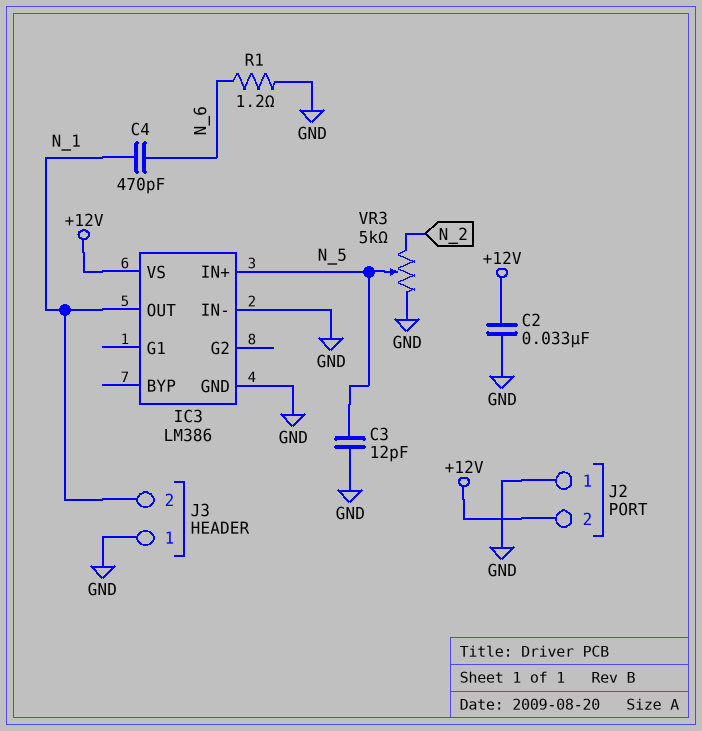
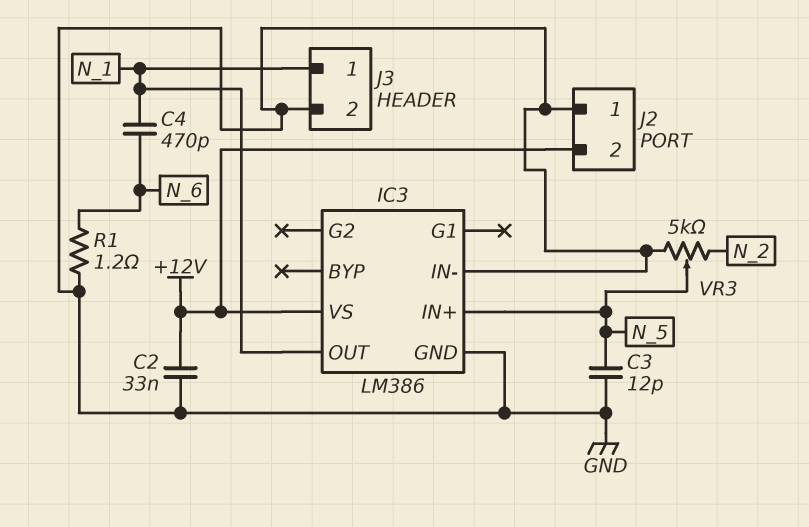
J3 pin 1: GND -> N_1
J3 pin 2: N_1 -> GND

